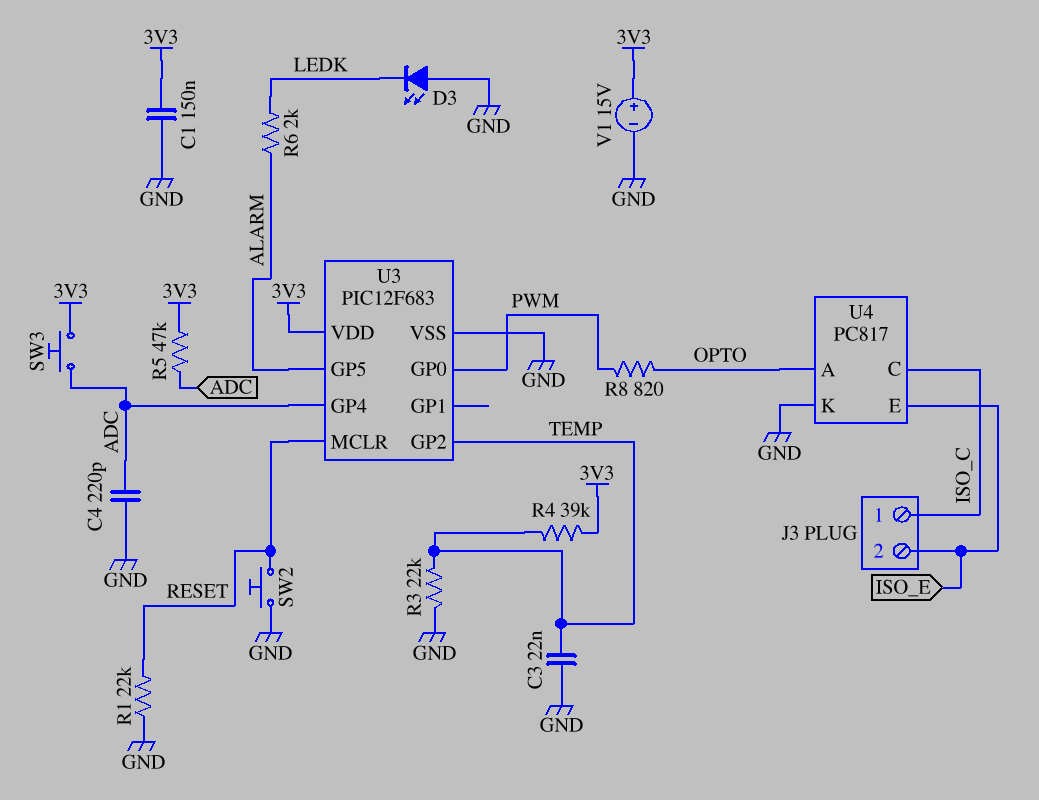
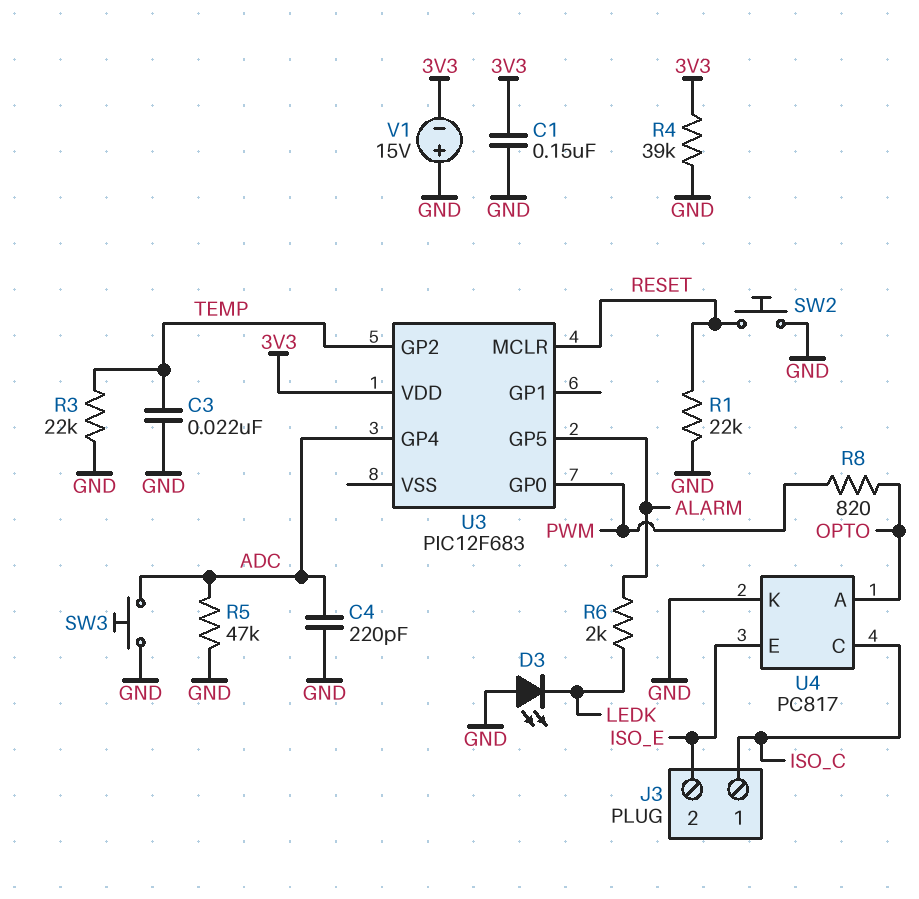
R4: 39k (3V3, TEMP) -> 39k (3V3, GND)
R5: 47k (3V3, ADC) -> 47k (ADC, GND)
SW3: button (3V3, ADC) -> button (ADC, GND)
U3 pin VSS: GND -> none
V1: 15V (plus 3V3, minus GND) -> 15V (plus GND, minus 3V3)

